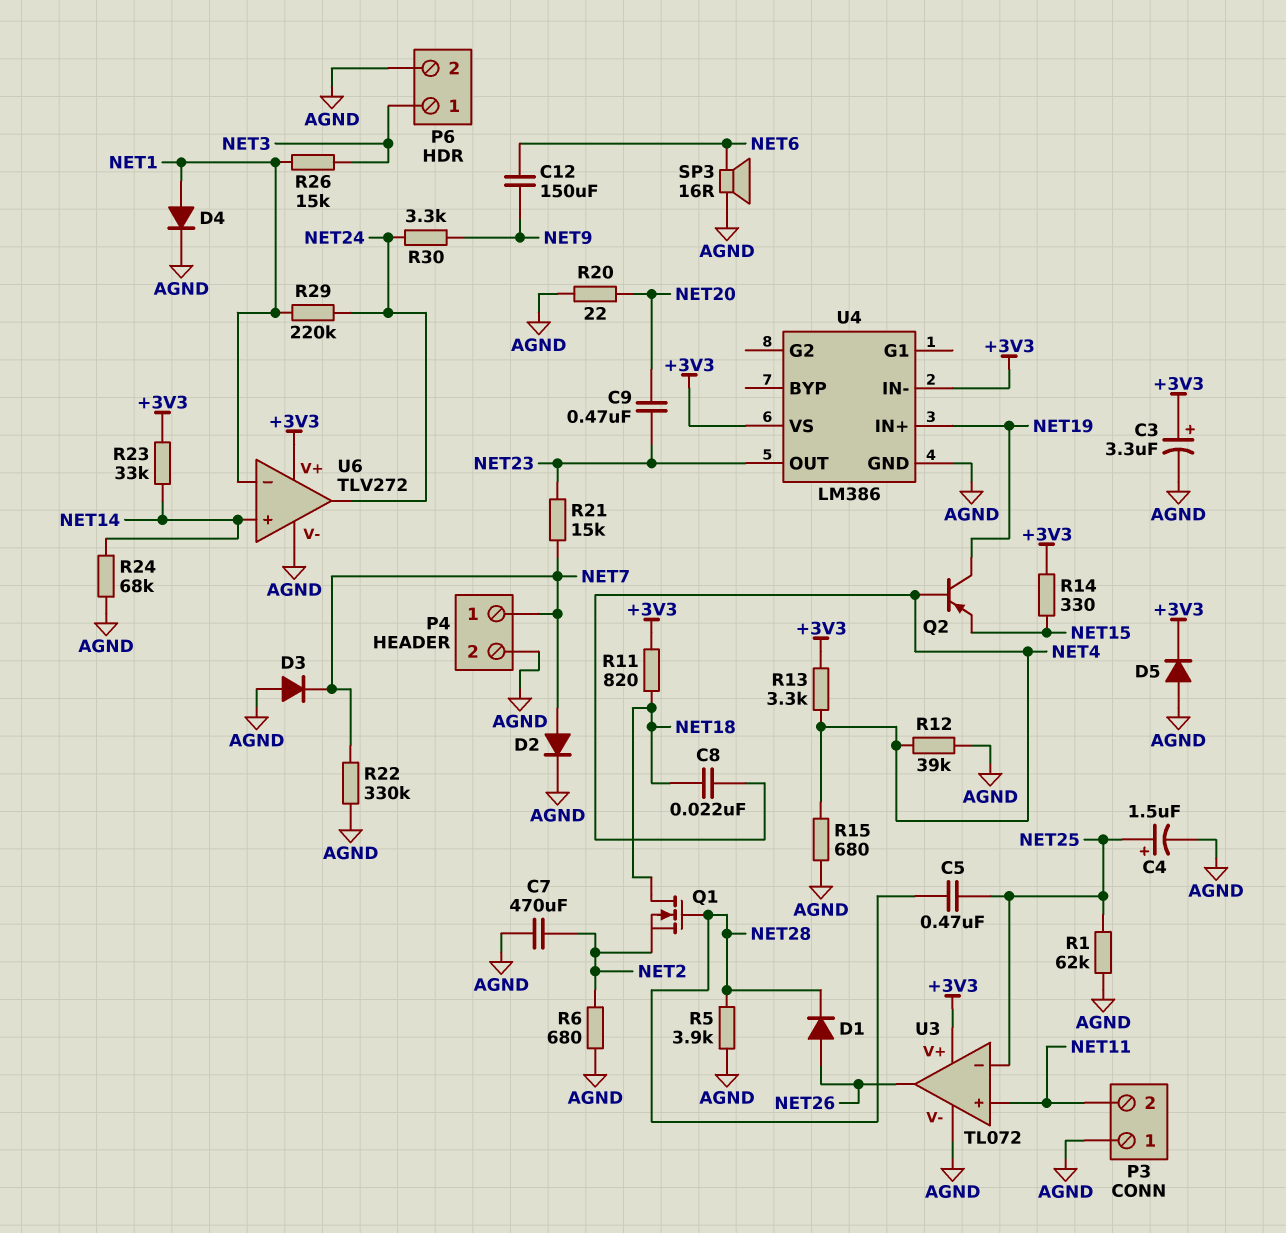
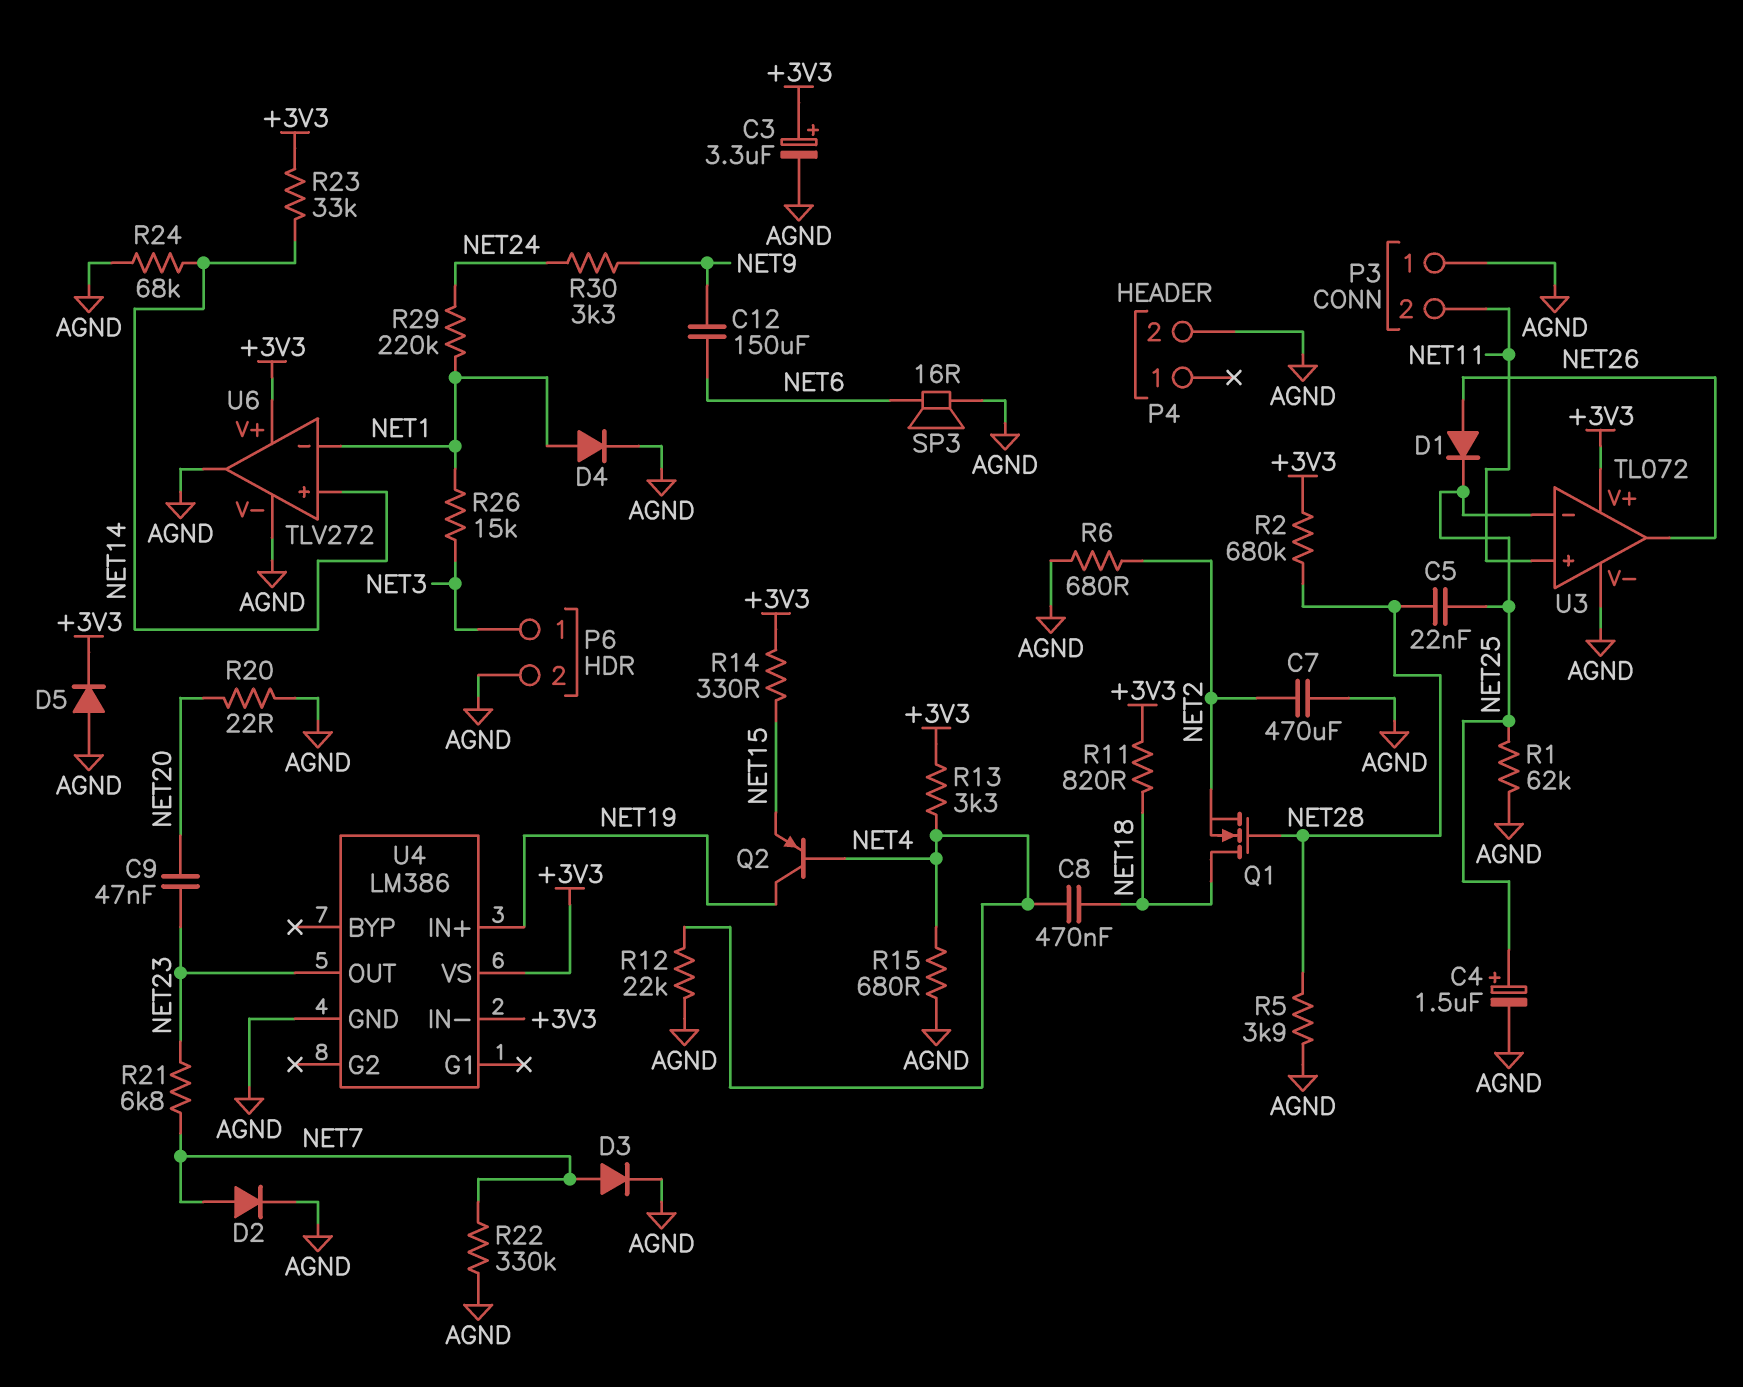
C5: 470nF (NET25, NET28) -> 22nF (NET25, NET28)
C8: 22nF (NET4, NET18) -> 470nF (NET4, NET18)
C9: 470nF (NET20, NET23) -> 47nF (NET20, NET23)
D1: diode (A NET26, K NET28) -> diode (A NET26, K NET25)
D3: diode (A AGND, K NET7) -> diode (A NET7, K AGND)
P4 pin 1: NET7 -> none
R2: none -> 680k (+3V3, NET28)
R12: 39k (AGND, NET4) -> 22k (AGND, NET4)
R21: 15k (NET7, NET23) -> 6.8k (NET7, NET23)
U6 pin out: NET24 -> AGND

